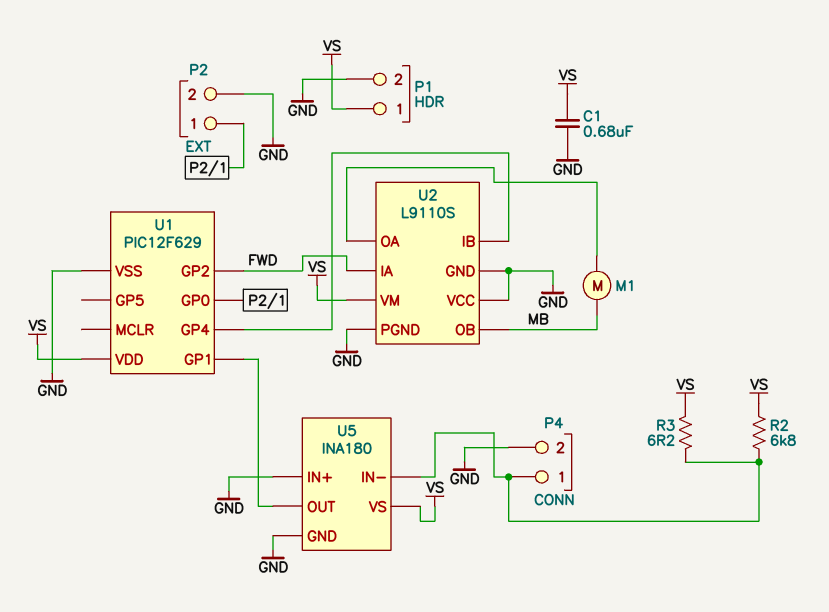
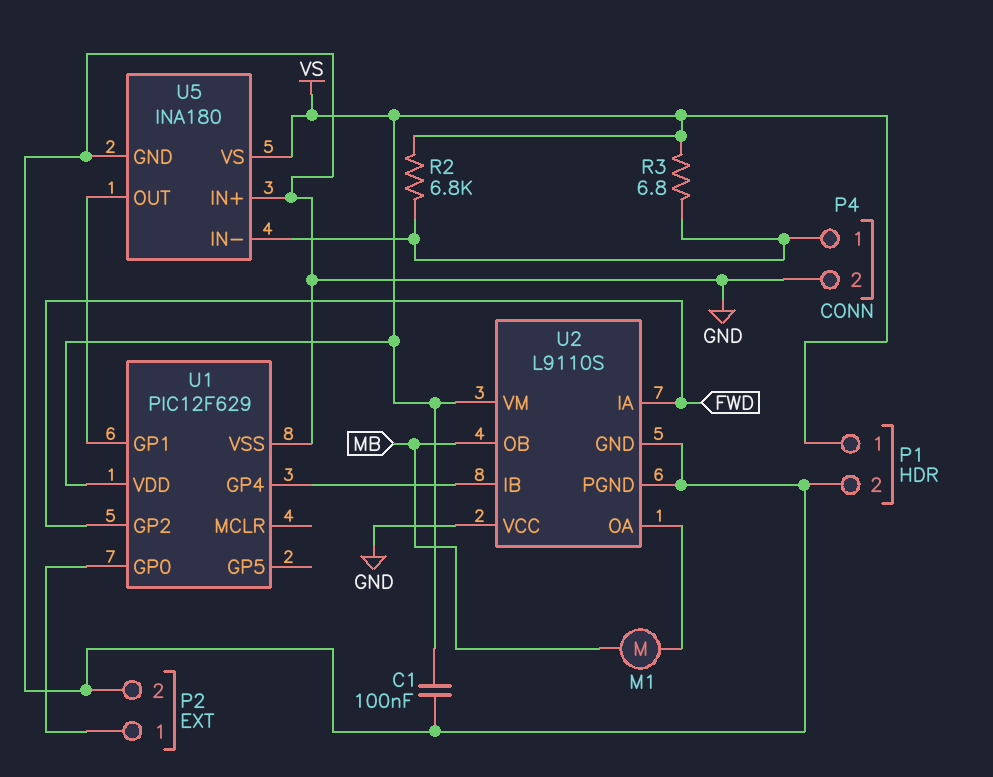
C1: 680nF (GND, VS) -> 100nF (GND, VS)
R3: 6.2 (P4/1, VS) -> 6.8 (P4/1, VS)

